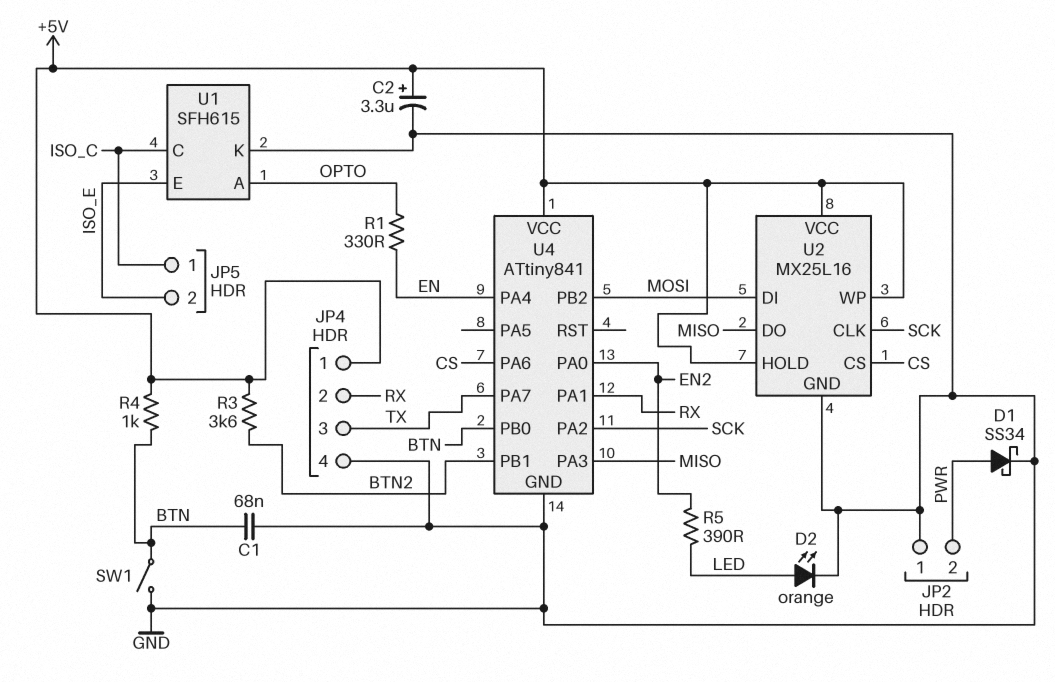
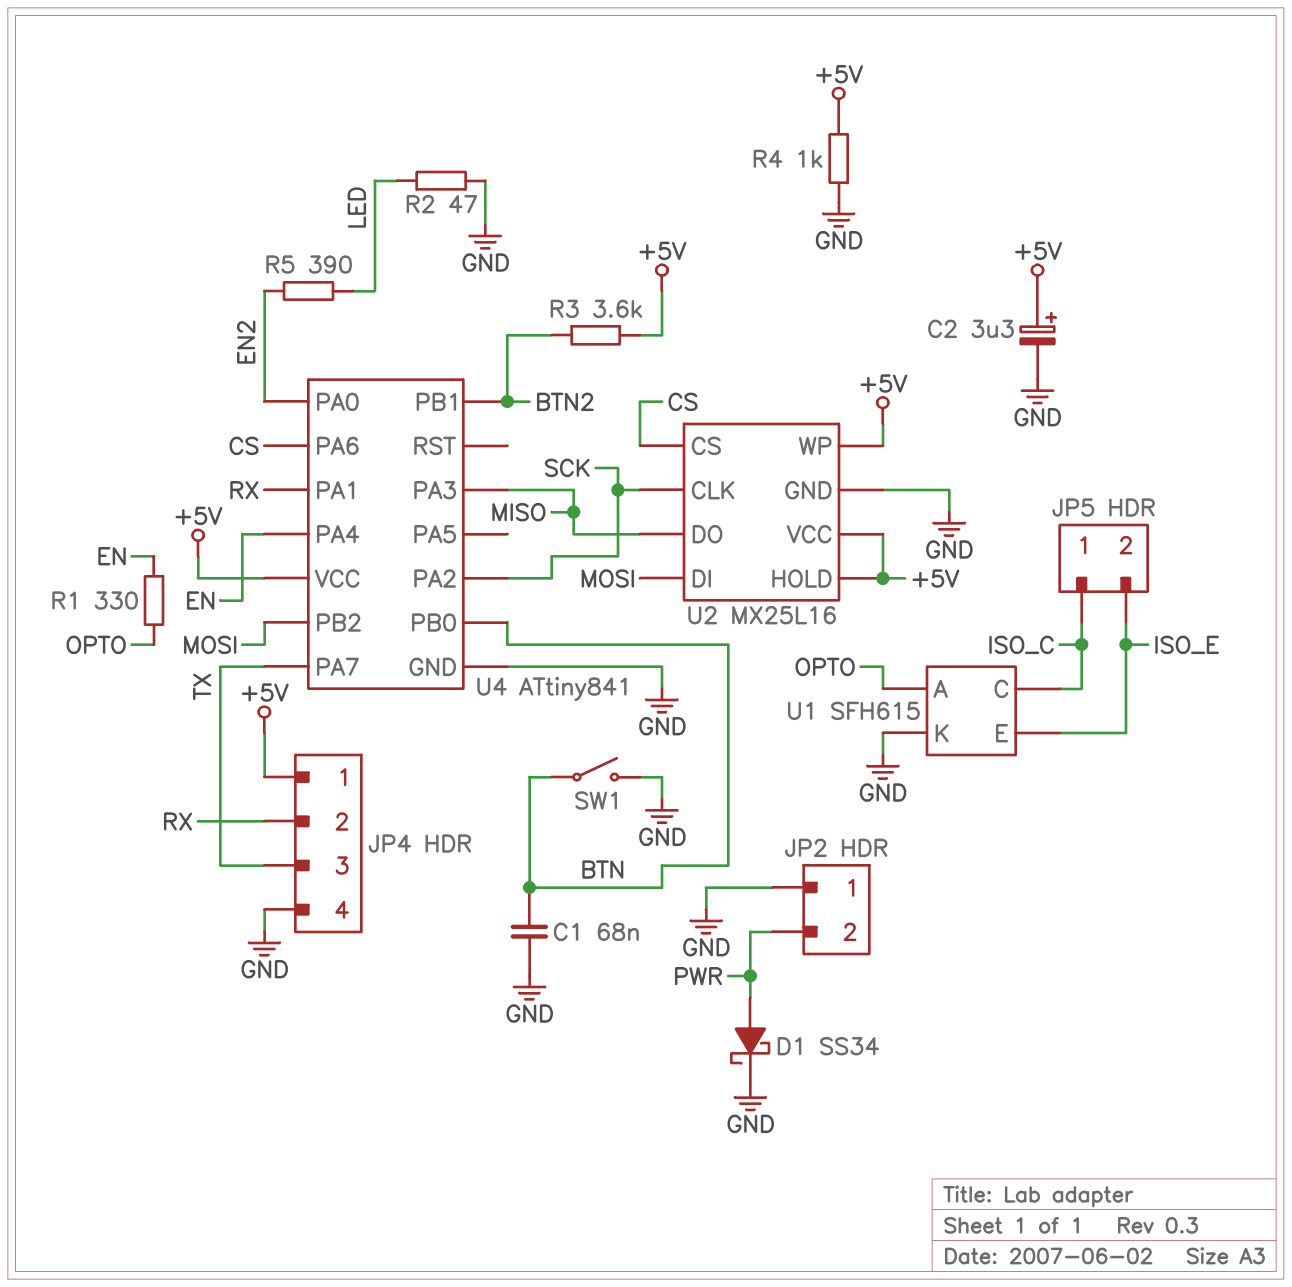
D2: LED orange (A LED, K GND) -> none
R2: none -> 47 (GND, LED)
R4: 1k (+5V, BTN) -> 1k (+5V, GND)

